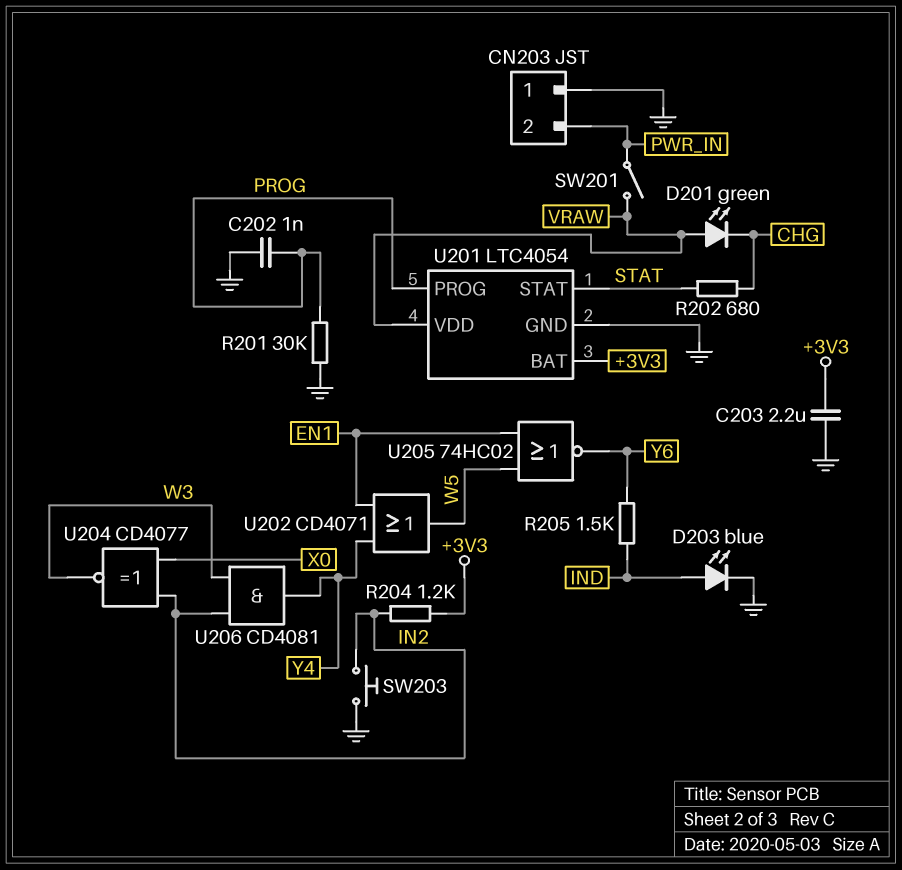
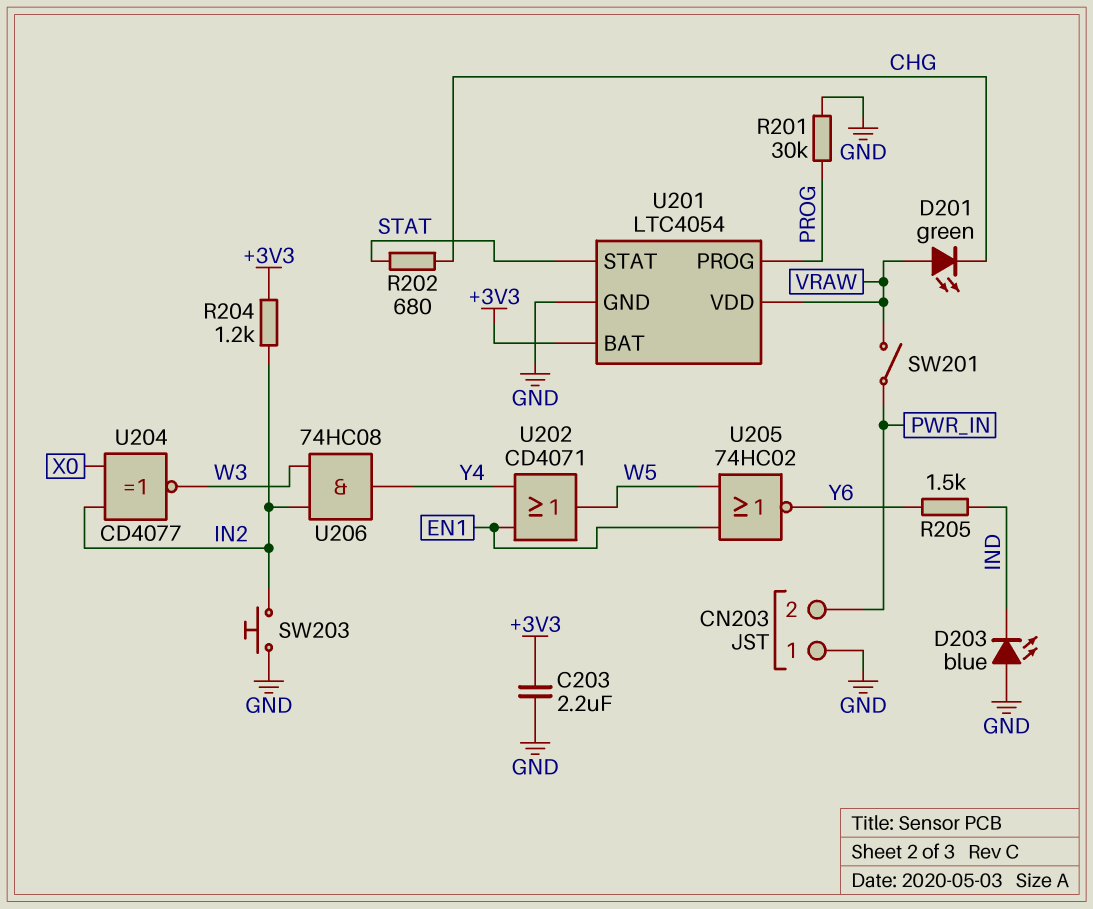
C202: 1nF (GND, PROG) -> none
D203: LED blue (A IND, K GND) -> LED blue (A GND, K IND)
U206: AND CD4081 (in IN2, in W3, out Y4) -> AND 74HC08 (in IN2, in W3, out Y4)

